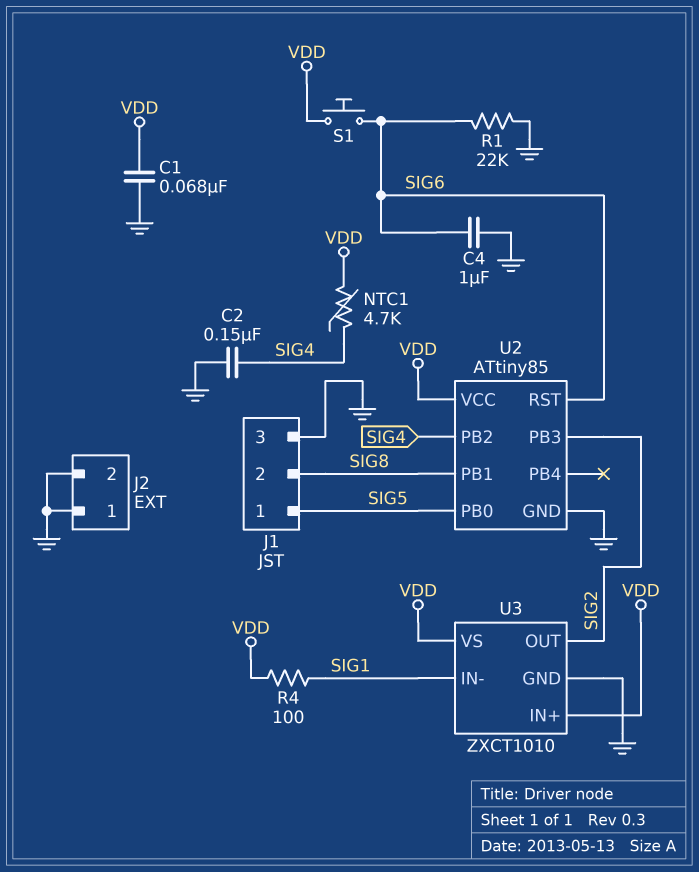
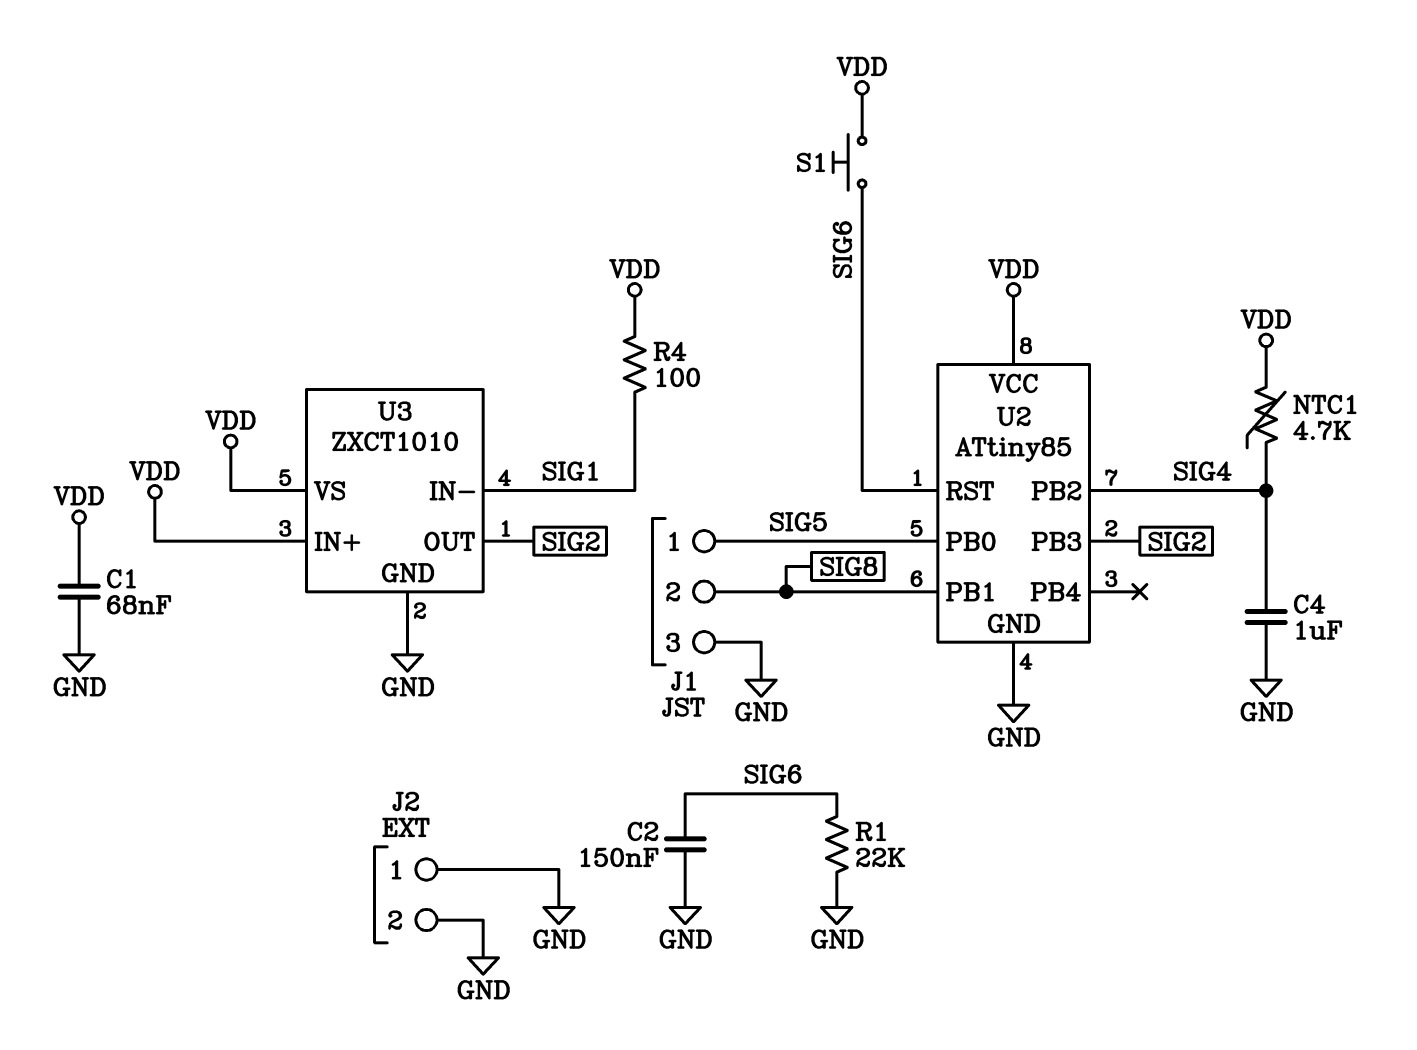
C2: 150nF (GND, SIG4) -> 150nF (GND, SIG6)
C4: 1uF (GND, SIG6) -> 1uF (GND, SIG4)

